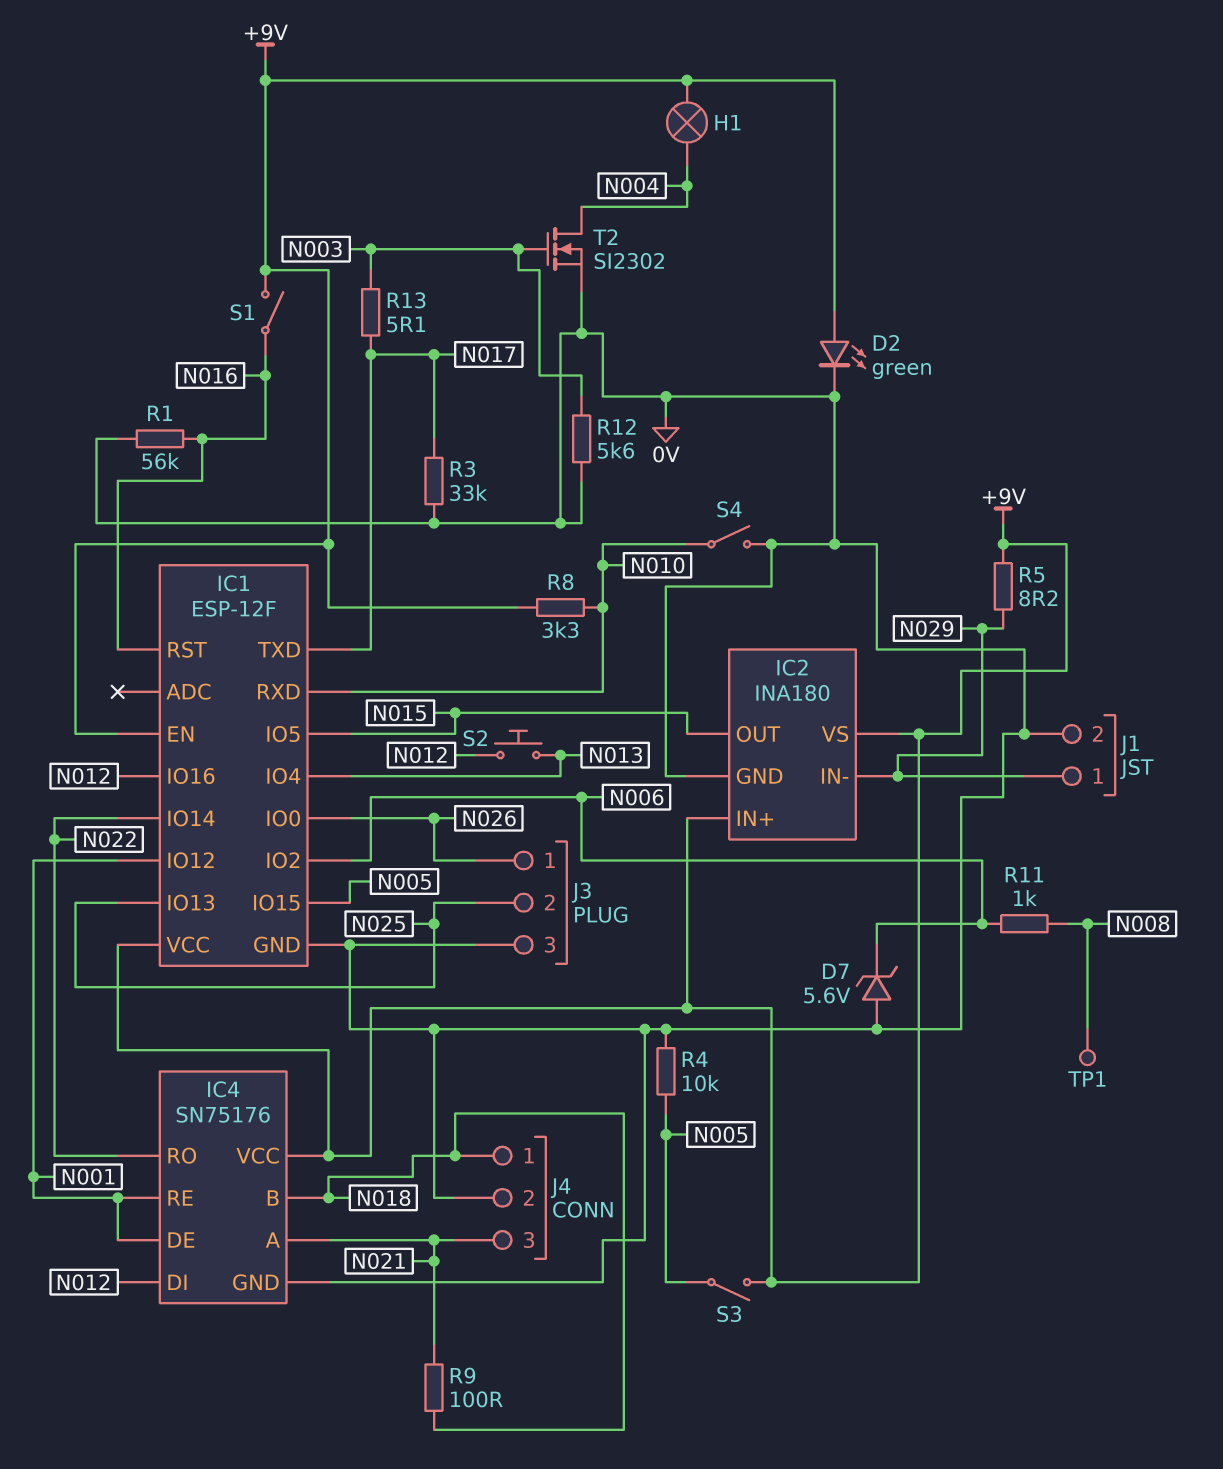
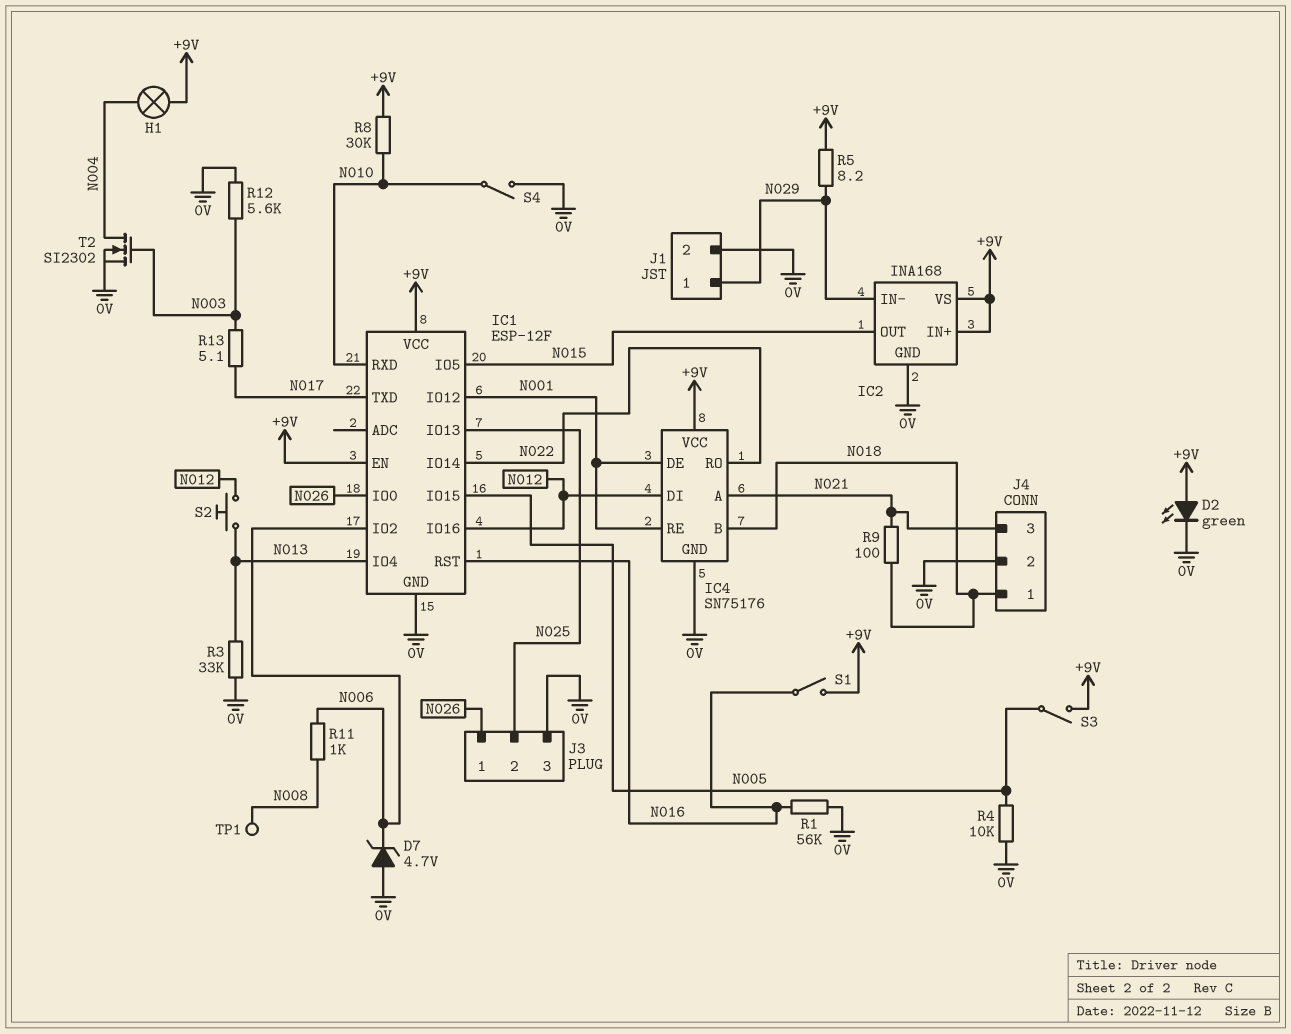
D7: zener 5.6V (A 0V, K N006) -> zener 4.7V (A 0V, K N006)
IC2: INA180 -> INA168
R3: 33k (0V, N017) -> 33k (0V, N013)
R8: 3.3k (+9V, N010) -> 30k (+9V, N010)

